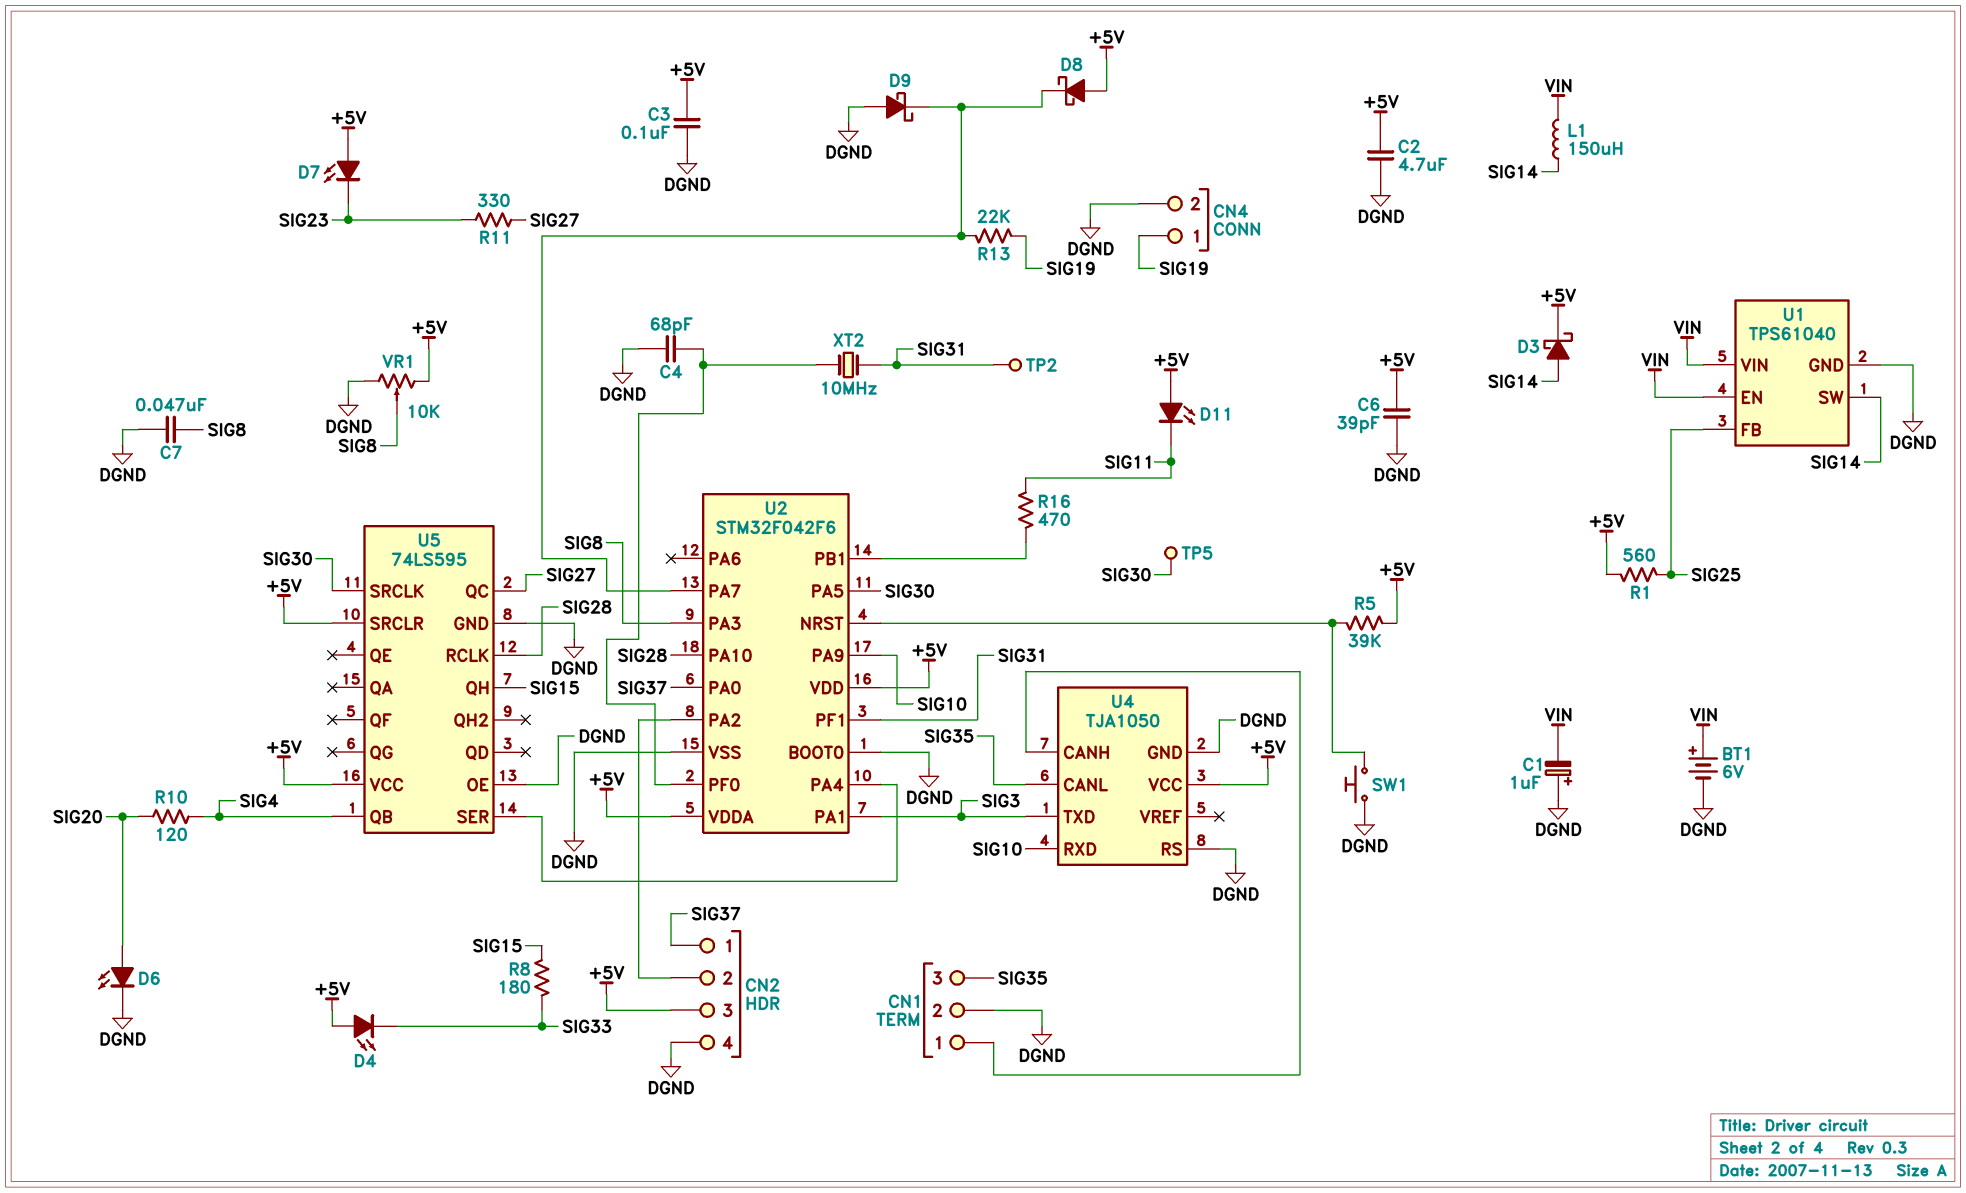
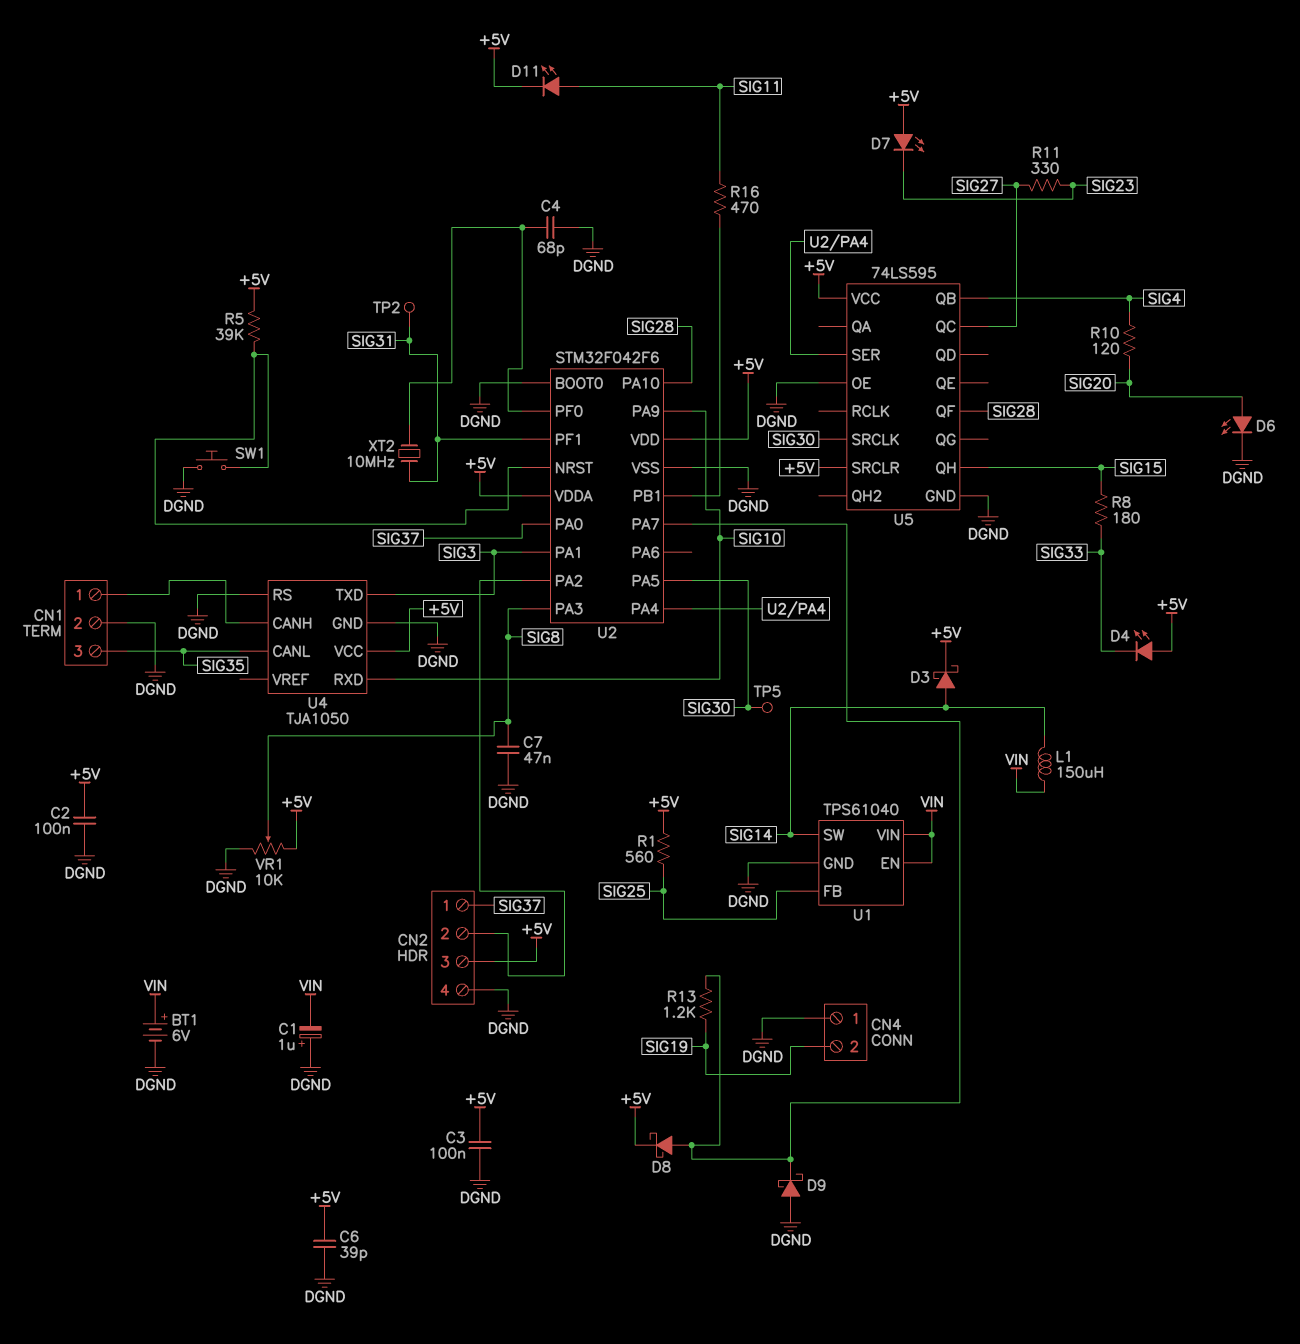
C2: 4.7uF (+5V, DGND) -> 100nF (+5V, DGND)
CN4 pin 1: SIG19 -> DGND
CN4 pin 2: DGND -> SIG19
D8: schottky (A +5V, K U2/PA7) -> schottky (A U2/PA7, K +5V)
D11: LED (A +5V, K SIG11) -> LED (A SIG11, K +5V)
R13: 22k (SIG19, U2/PA7) -> 1.2k (SIG19, U2/PA7)
U5 pin QF: none -> SIG28
U5 pin RCLK: SIG28 -> none

